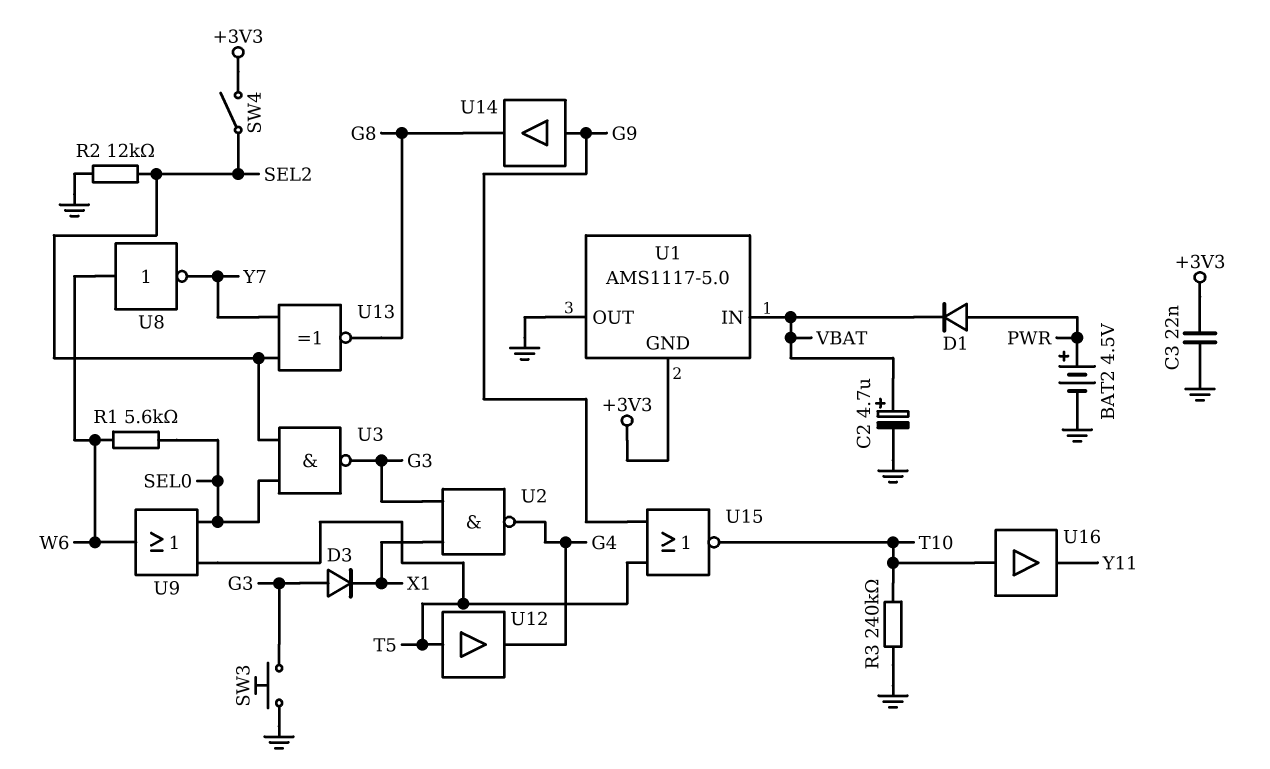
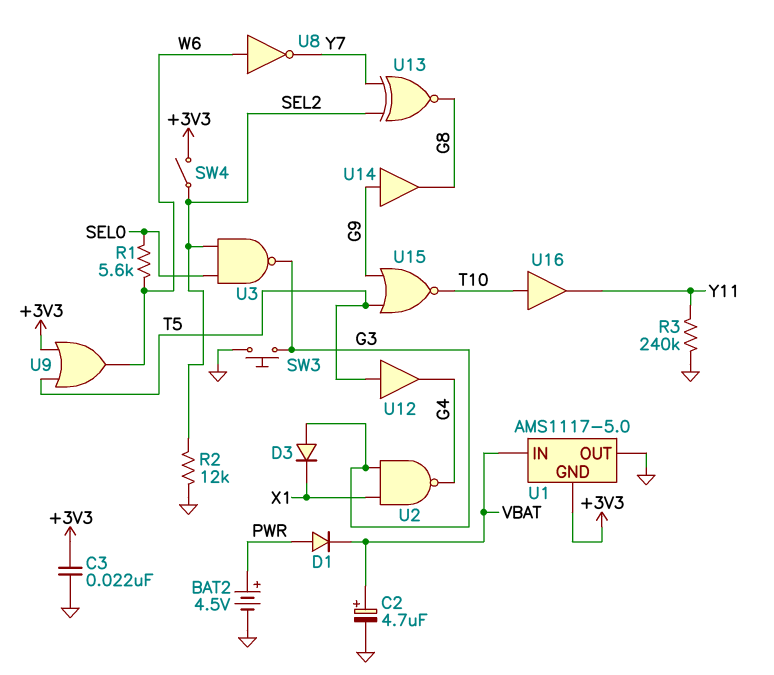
R3: 240k (GND, T10) -> 240k (GND, Y11)
U9: OR (in SEL0, in T5, out W6) -> OR (in +3V3, in T5, out W6)

